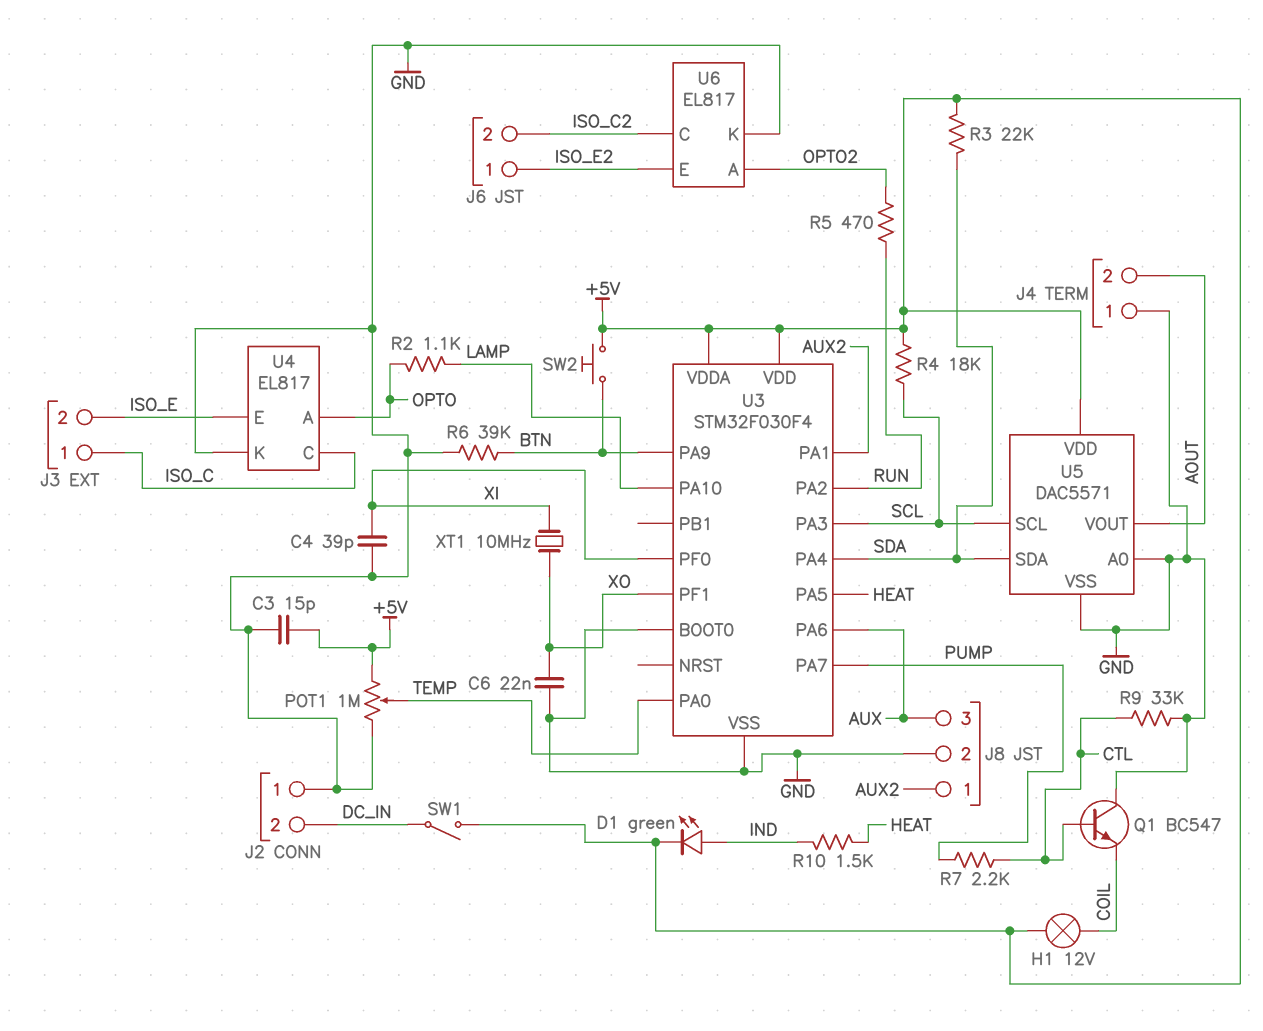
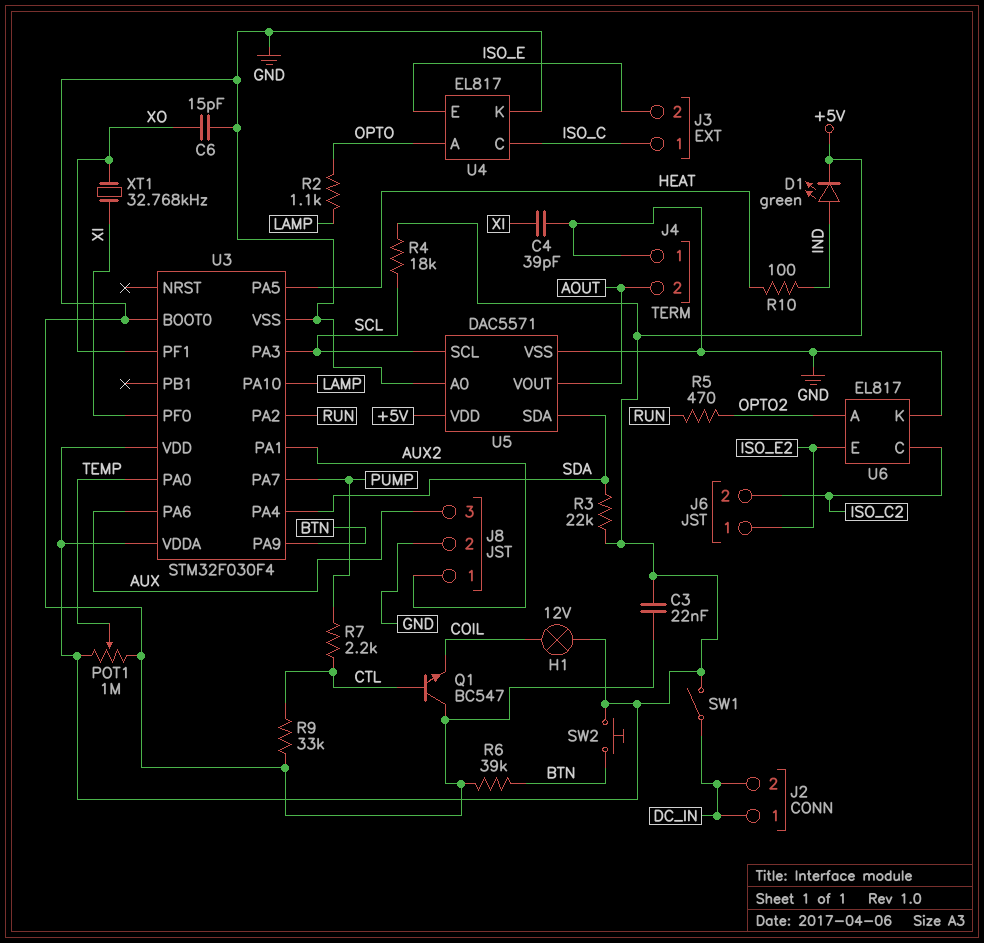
C3: 15pF (+5V, GND) -> 22nF (+5V, GND)
C6: 22nF (GND, XO) -> 15pF (GND, XO)
J2 pin 1: GND -> DC_IN
R10: 1.5k (HEAT, IND) -> 100 (HEAT, IND)
XT1: 10MHz (XI, XO) -> 32.768kHz (XI, XO)

